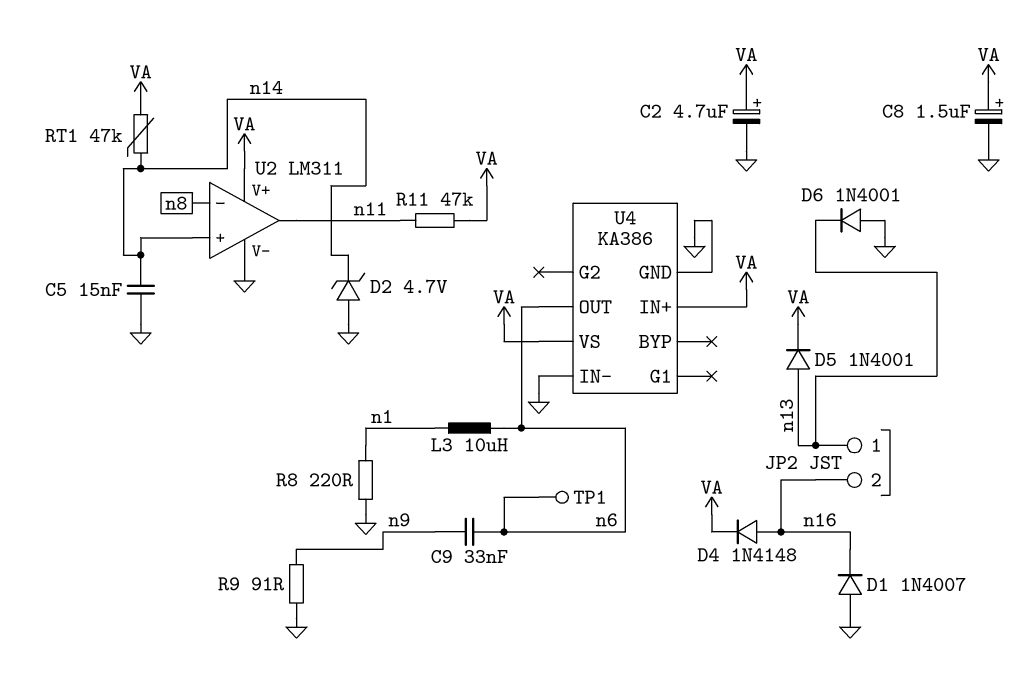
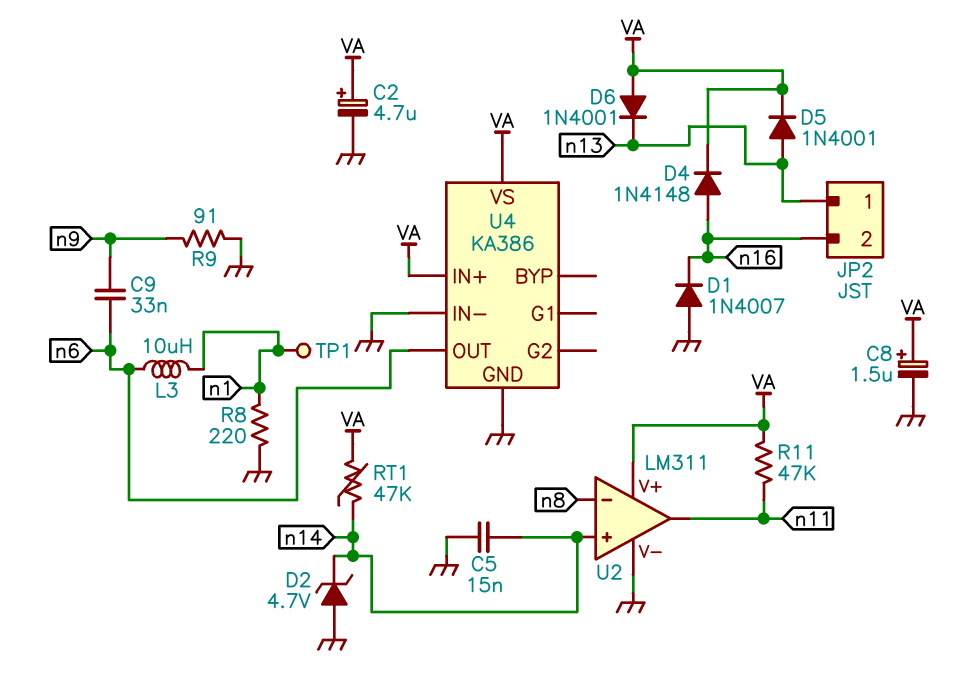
D6: diode 1N4001 (A GND, K n13) -> diode 1N4001 (A VA, K n13)
TP1: test point (n6) -> test point (n1)

